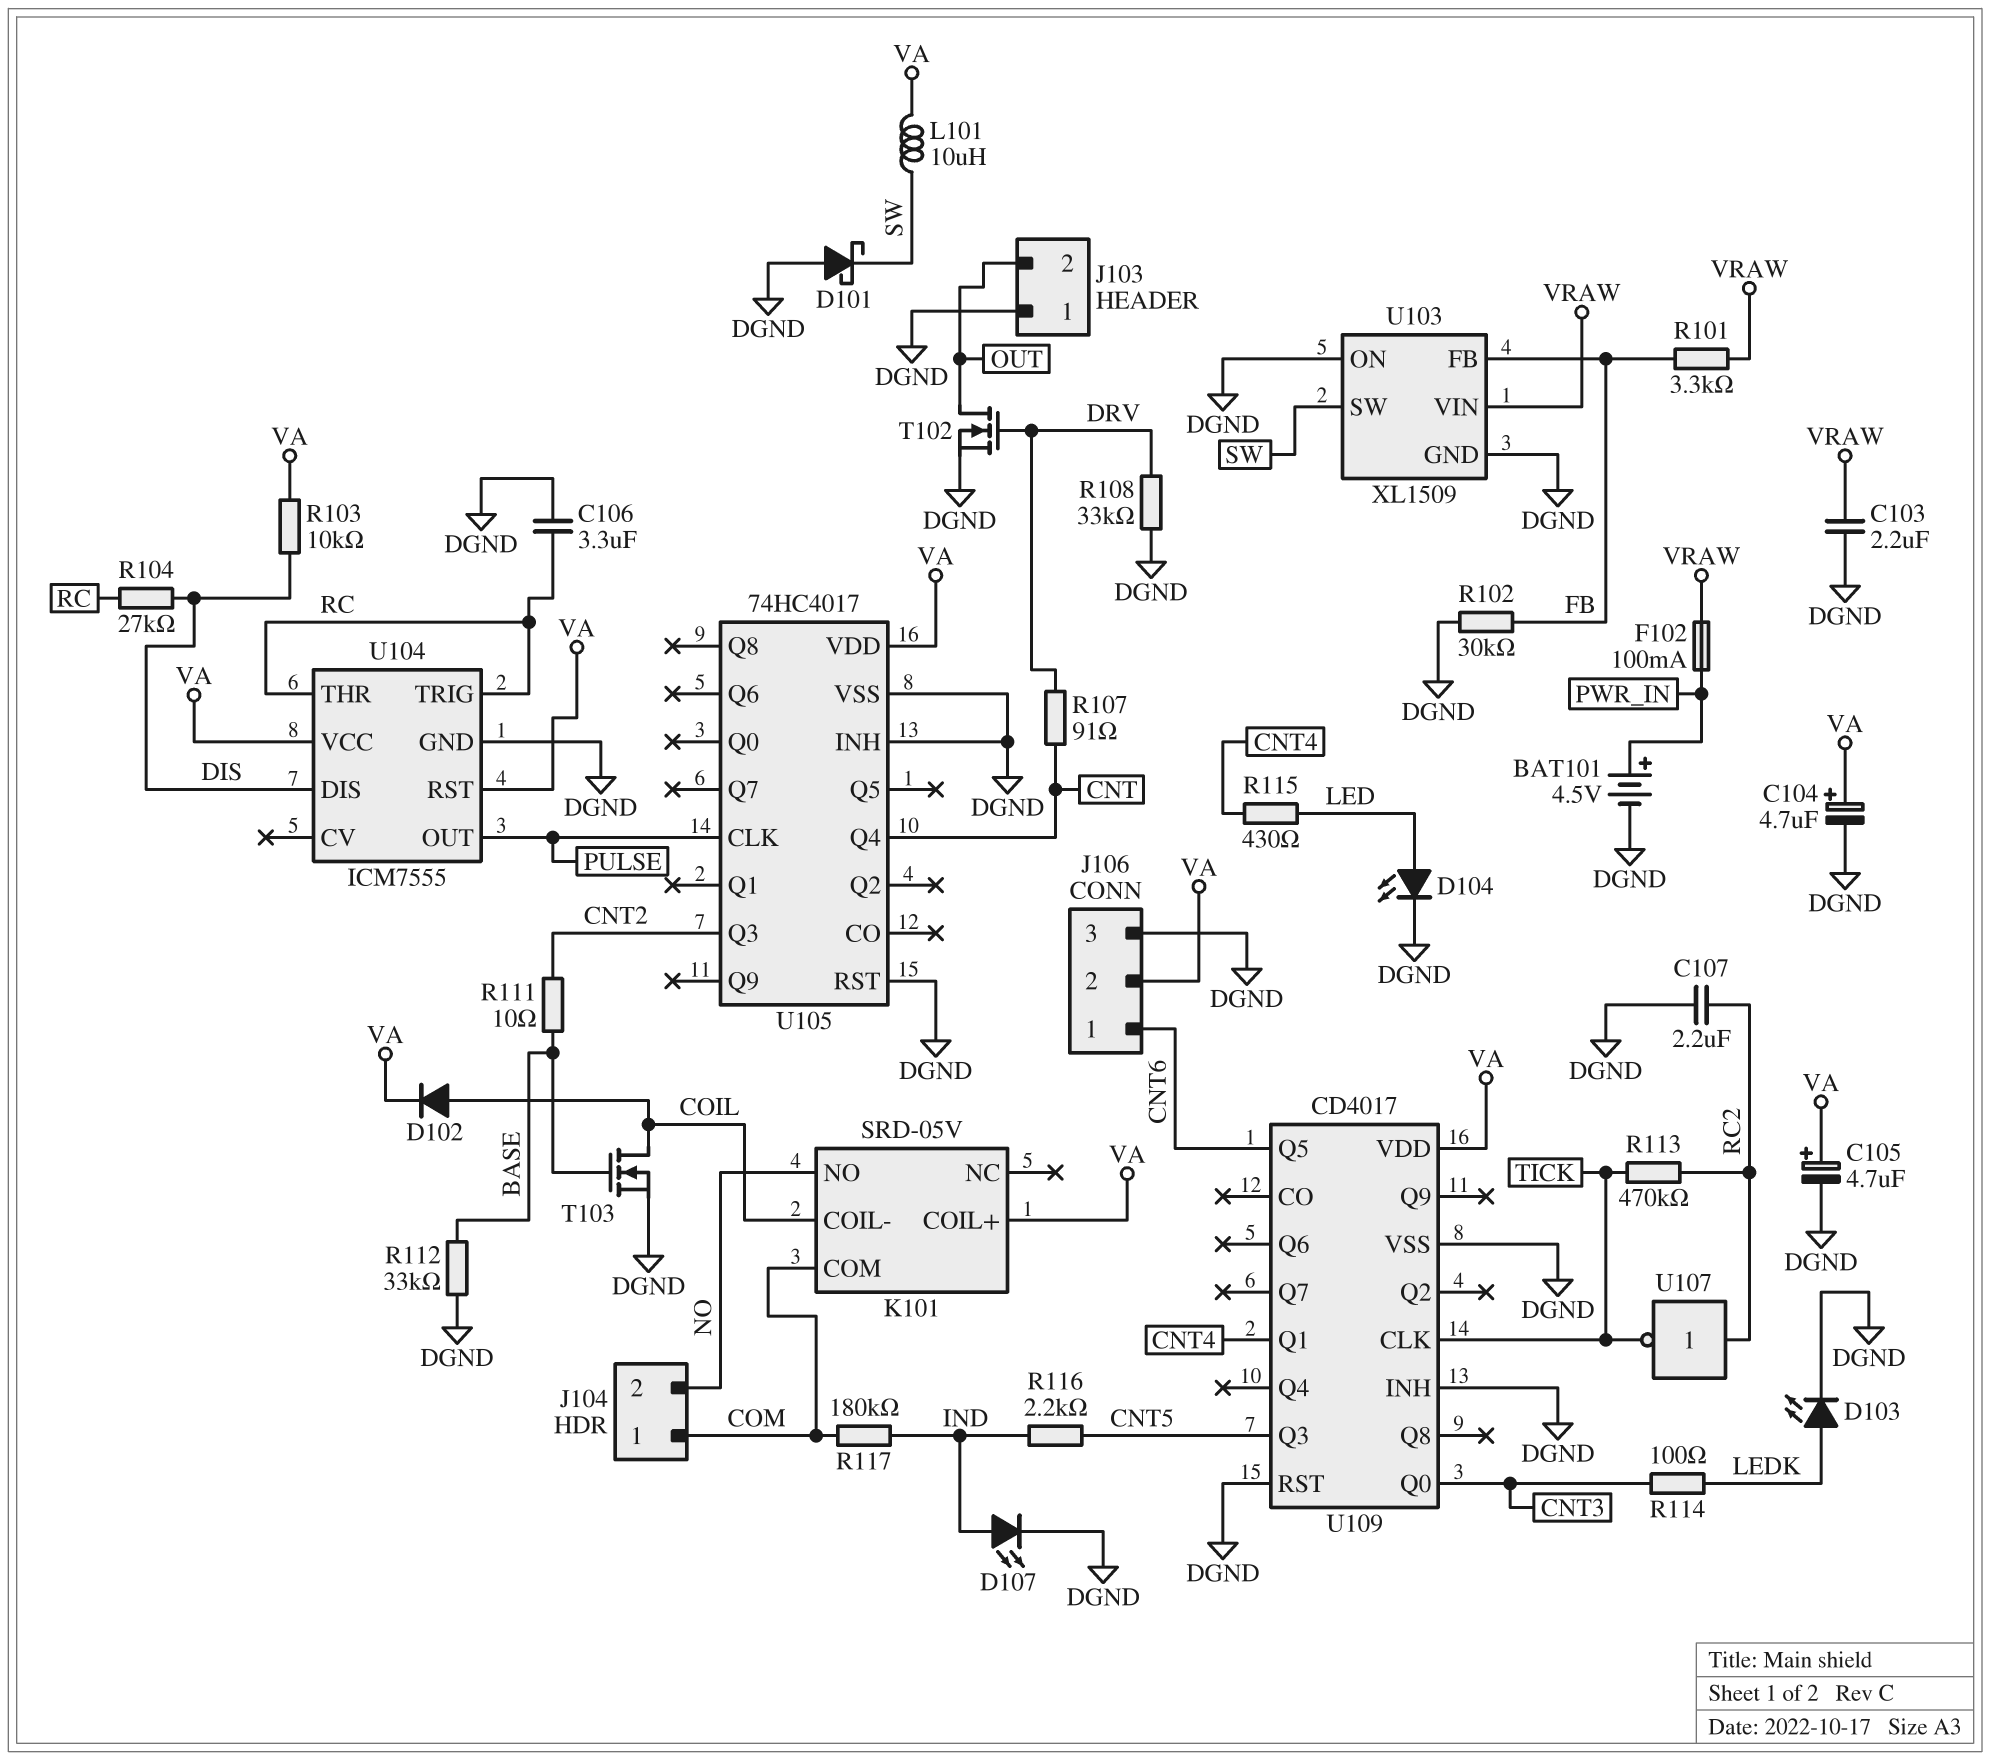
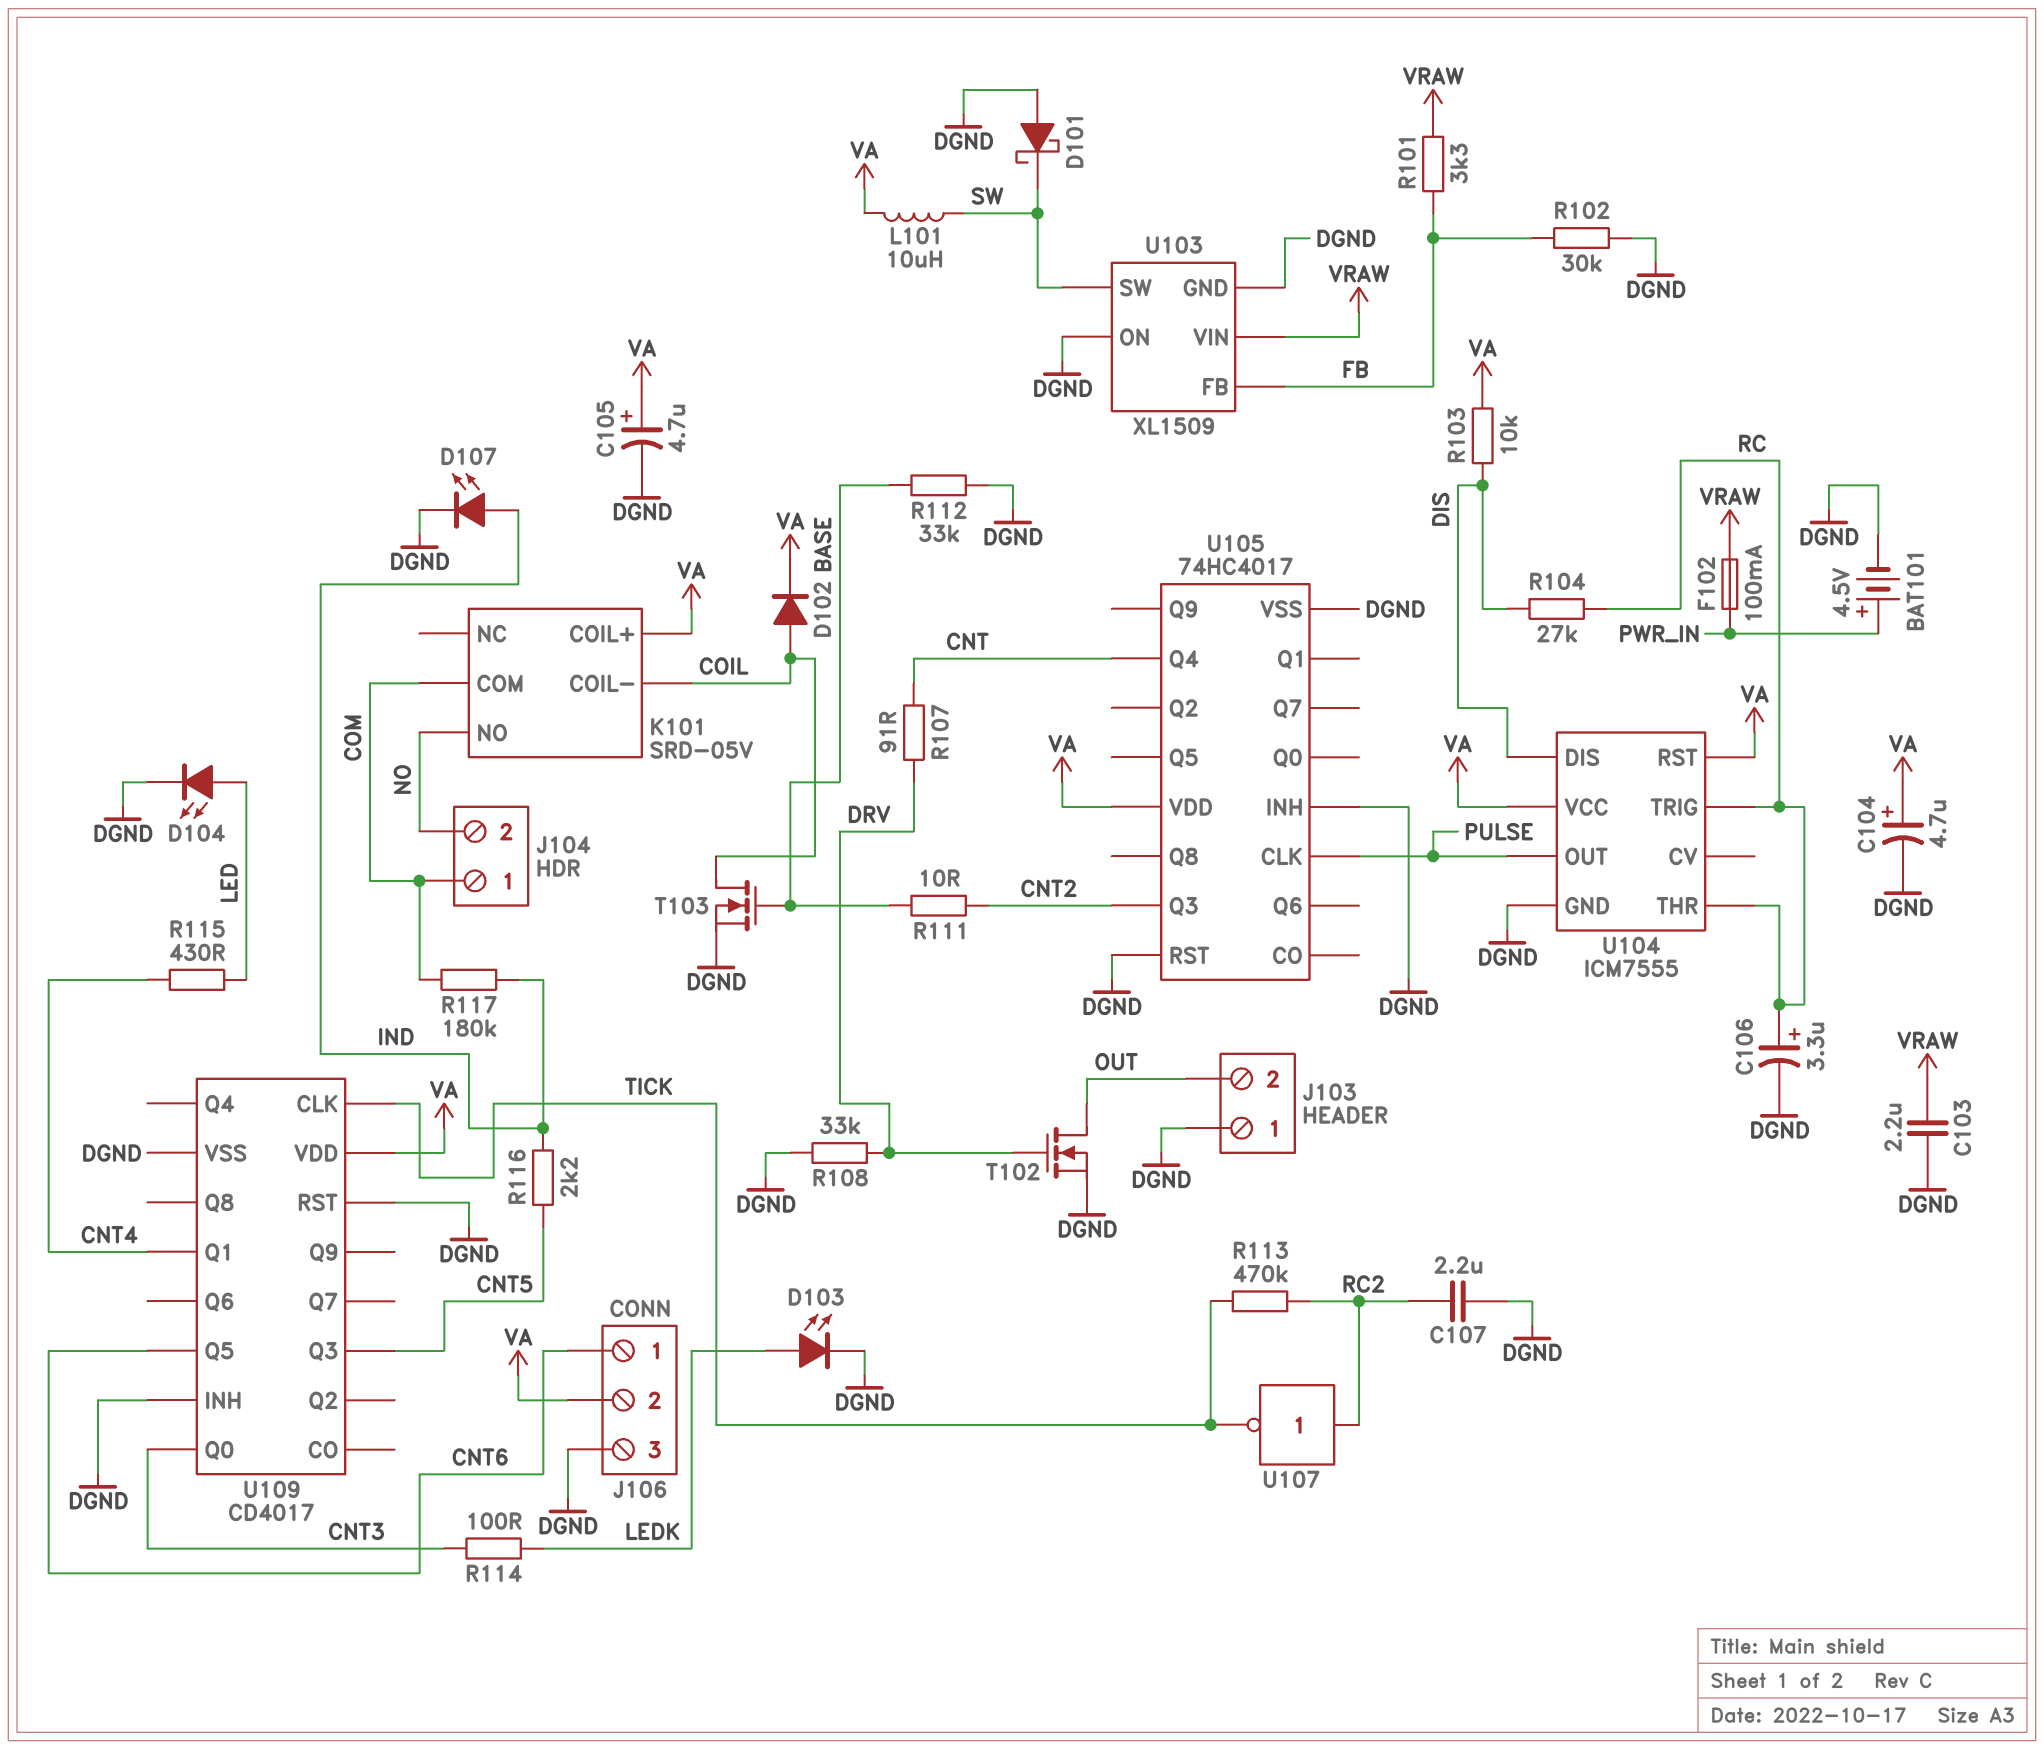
C106: 3.3uF (DGND, RC) -> 3.3uF (plus RC, minus DGND)

